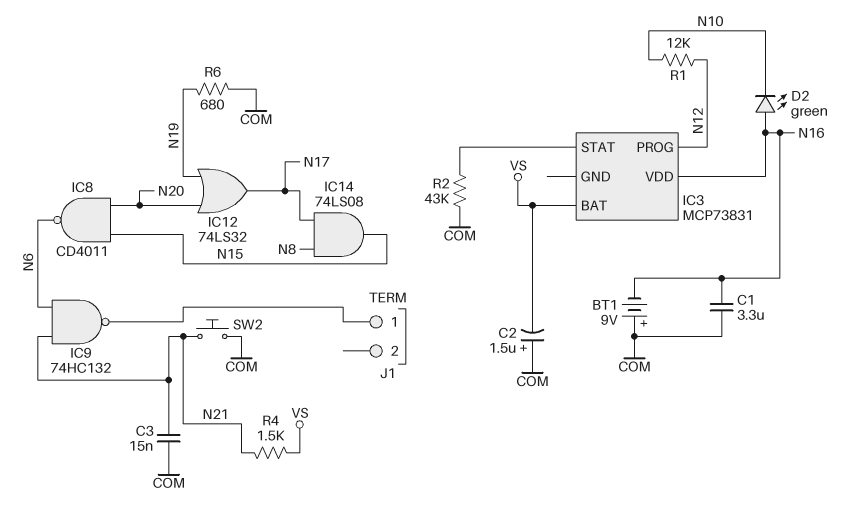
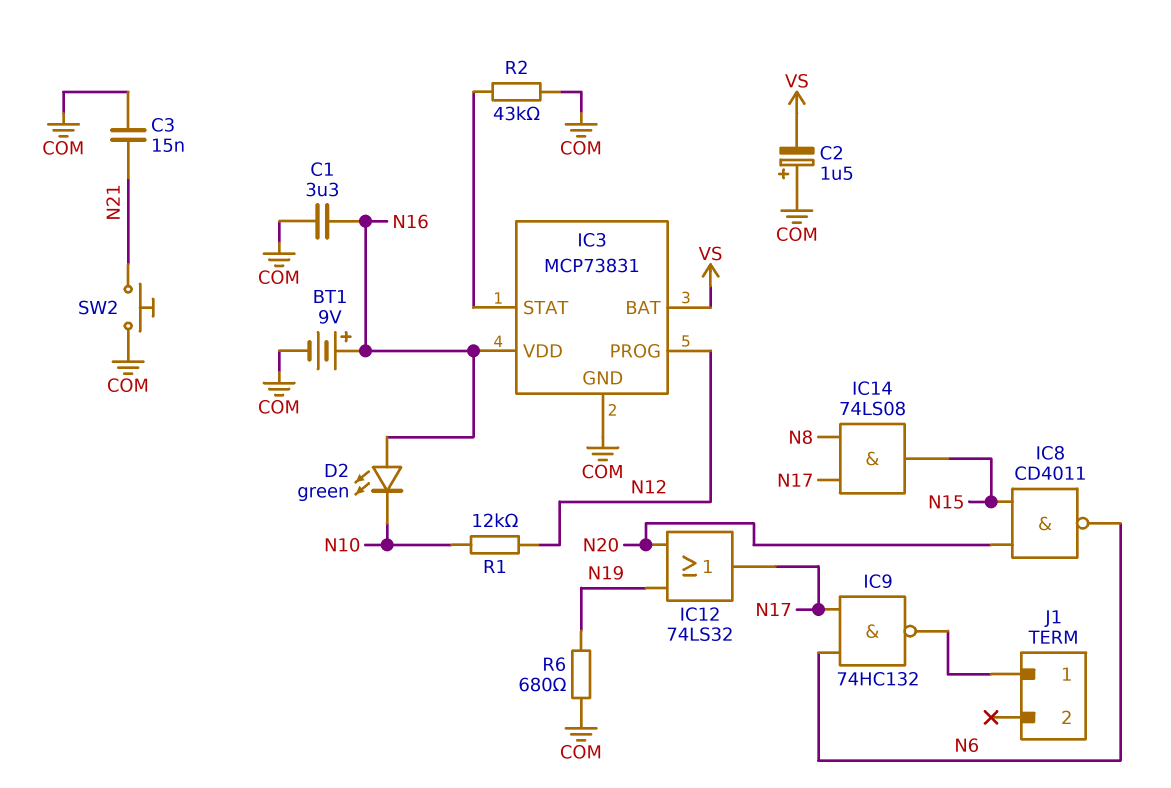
BT1: 9V (plus COM, minus N16) -> 9V (plus N16, minus COM)
IC3 pin GND: none -> COM
IC9: NAND 74HC132 (in N6, in N21, out J1/1) -> NAND 74HC132 (in N6, in N17, out J1/1)
R4: 1.5k (N21, VS) -> none

